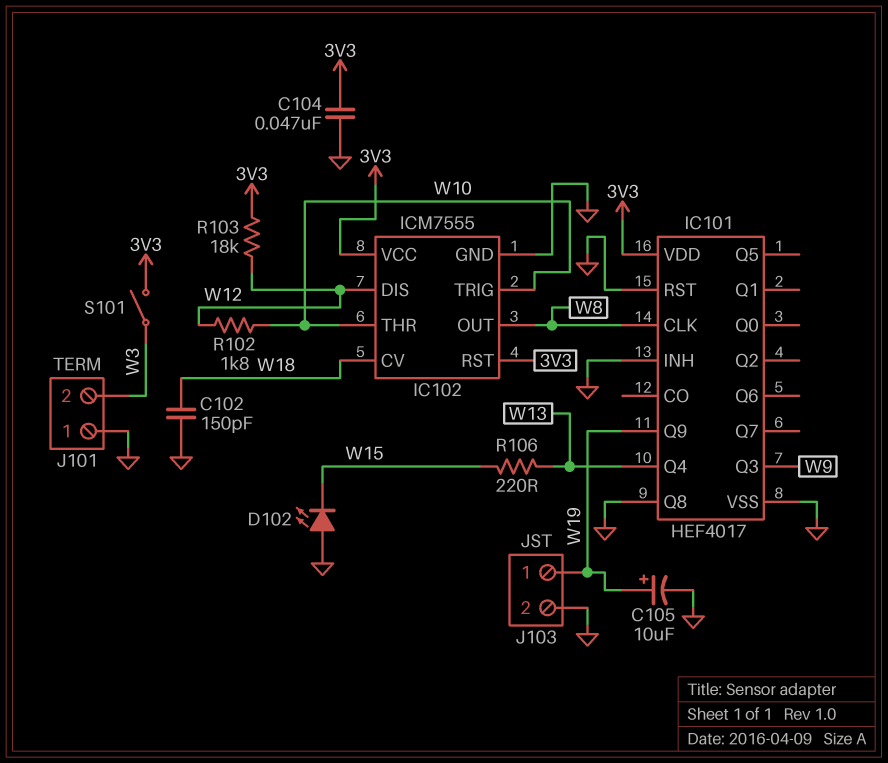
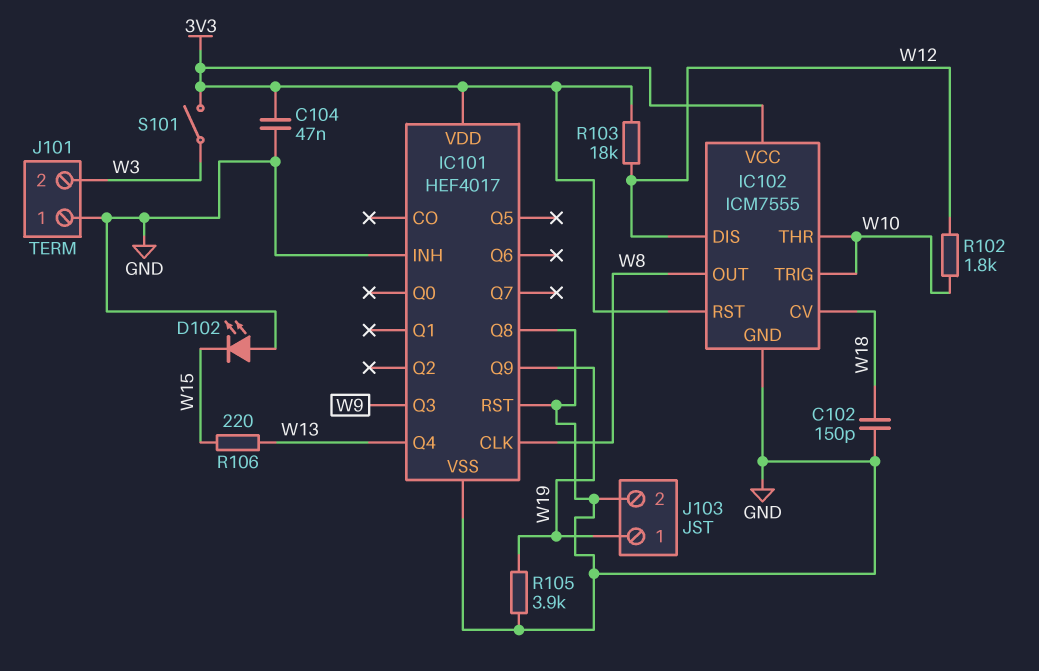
C105: 10uF (plus W19, minus GND) -> none
R105: none -> 3.9k (GND, W19)

